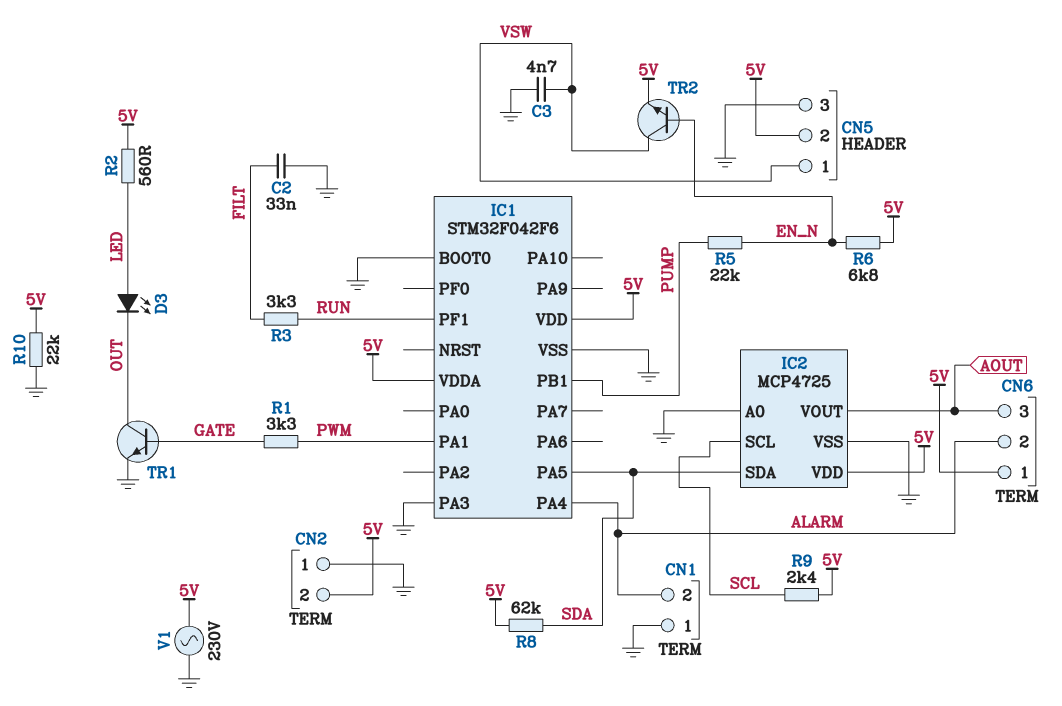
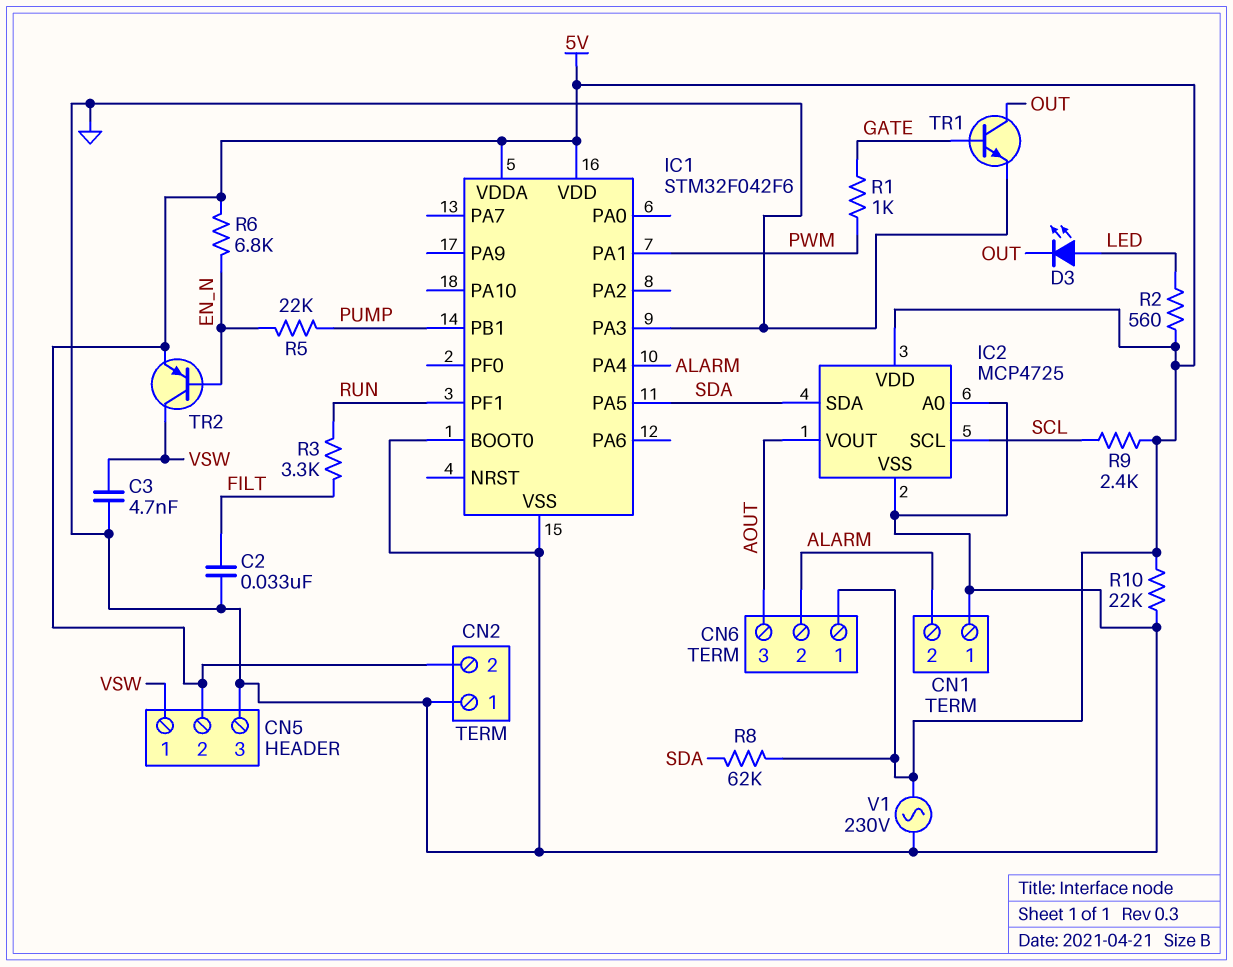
R1: 3.3k (GATE, PWM) -> 1k (GATE, PWM)
TR2: NPN (B EN_N, C VSW, E 5V) -> PNP (B EN_N, C VSW, E 5V)

